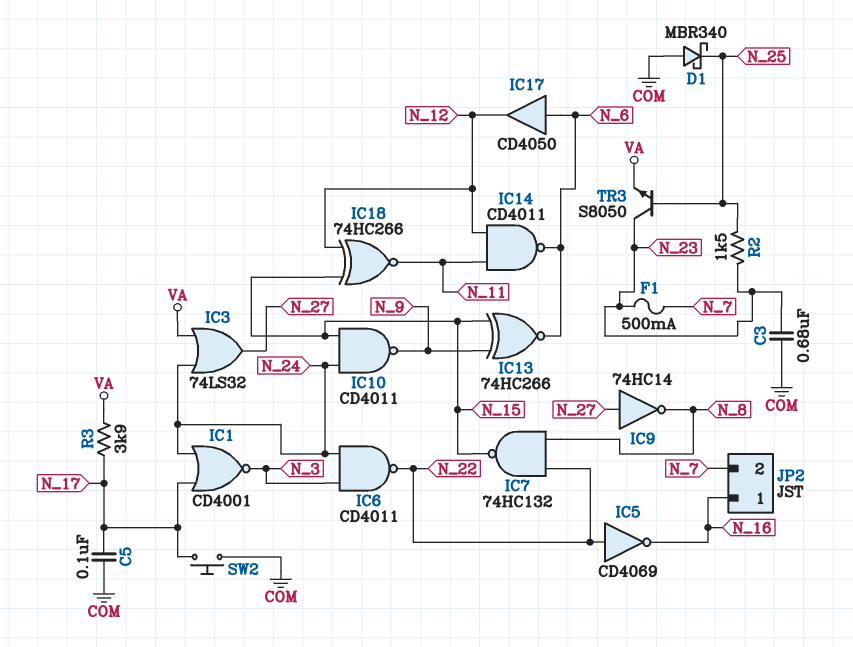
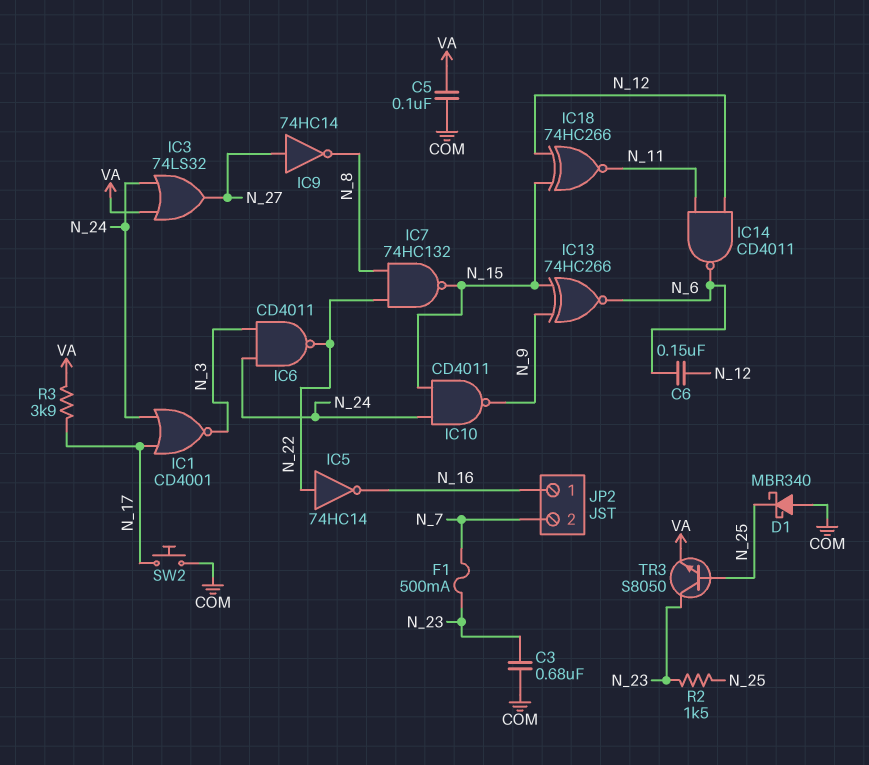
C5: 100nF (COM, N_17) -> 100nF (COM, VA)
C6: none -> 150nF (N_6, N_12)
IC5: NOT CD4069 (in N_22, out N_16) -> NOT 74HC14 (in N_22, out N_16)
IC17: buffer CD4050 (in N_6, out N_12) -> none

